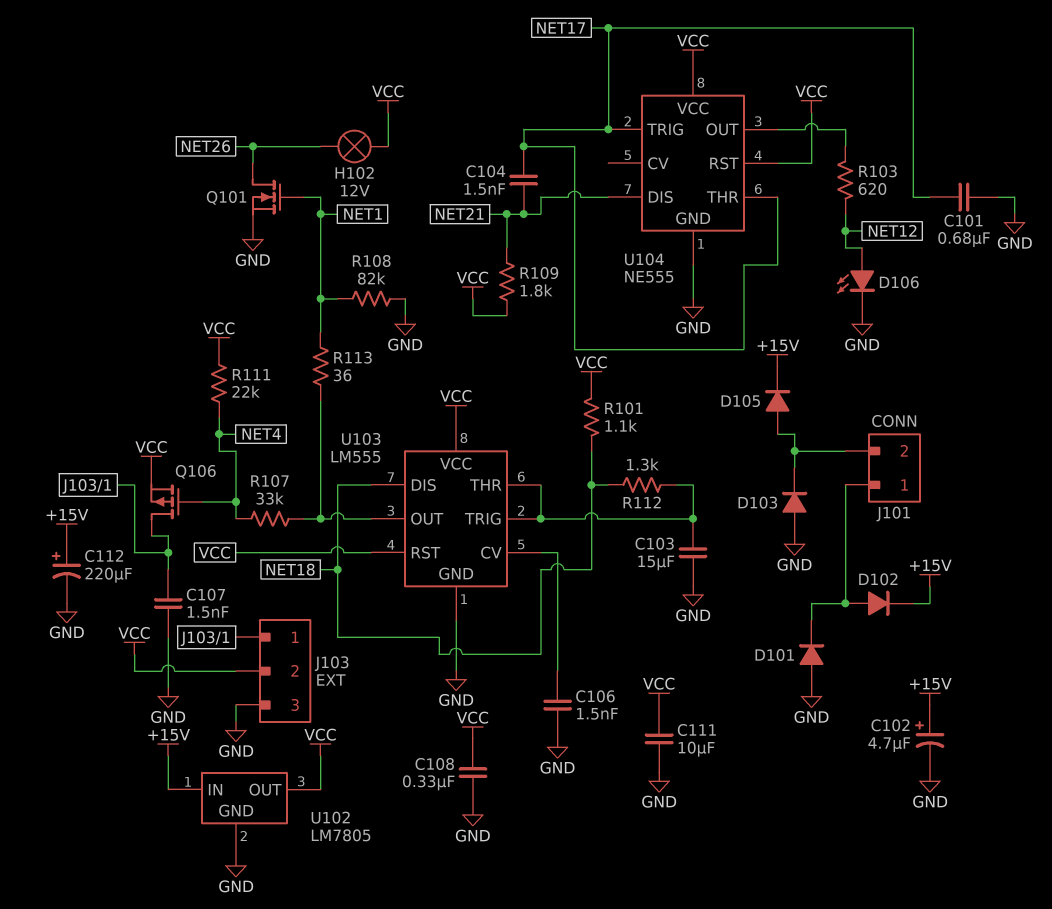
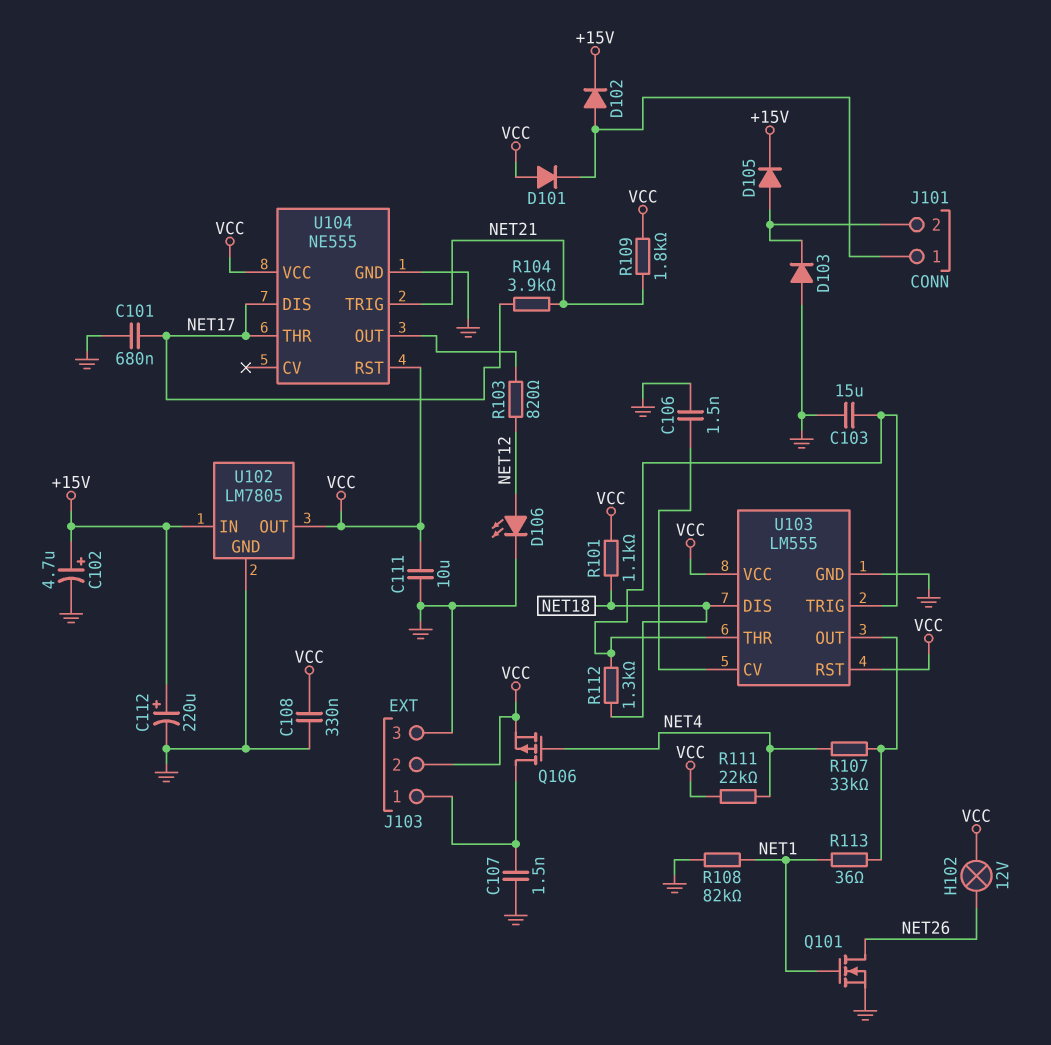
C104: 1.5nF (NET17, NET21) -> none
D101: diode (A GND, K J101/1) -> diode (A VCC, K J101/1)
R103: 620 (NET12, U104/OUT) -> 820 (NET12, U104/OUT)
R104: none -> 3.9k (NET17, NET21)
U104 pin DIS: NET21 -> NET17
U104 pin TRIG: NET17 -> NET21

